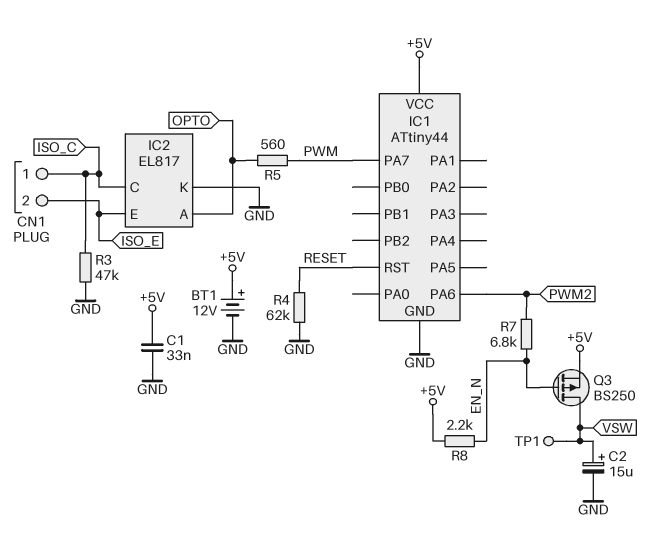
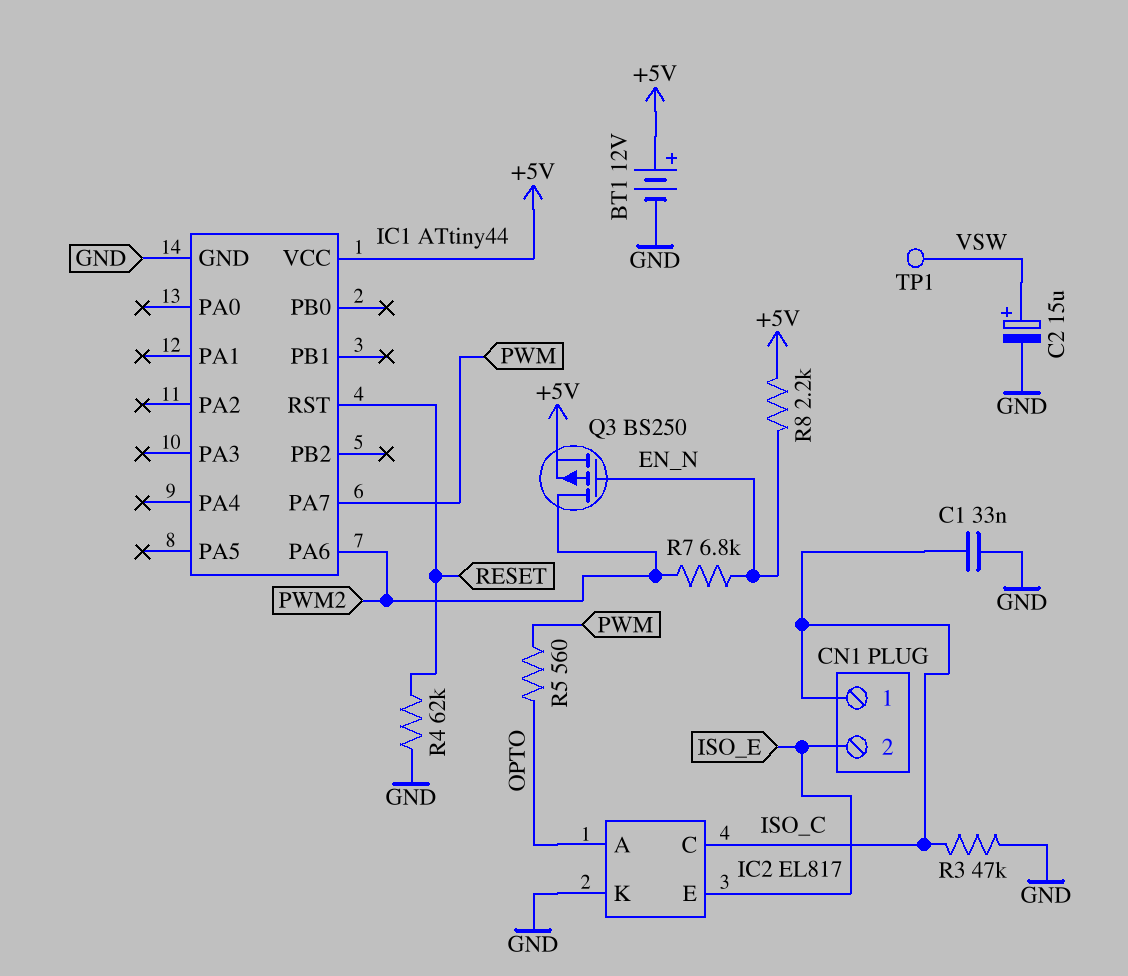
C1: 33nF (+5V, GND) -> 33nF (GND, ISO_C)
Q3: PMOS BS250 (G EN_N, D VSW, S +5V) -> PMOS BS250 (G EN_N, D PWM2, S +5V)

